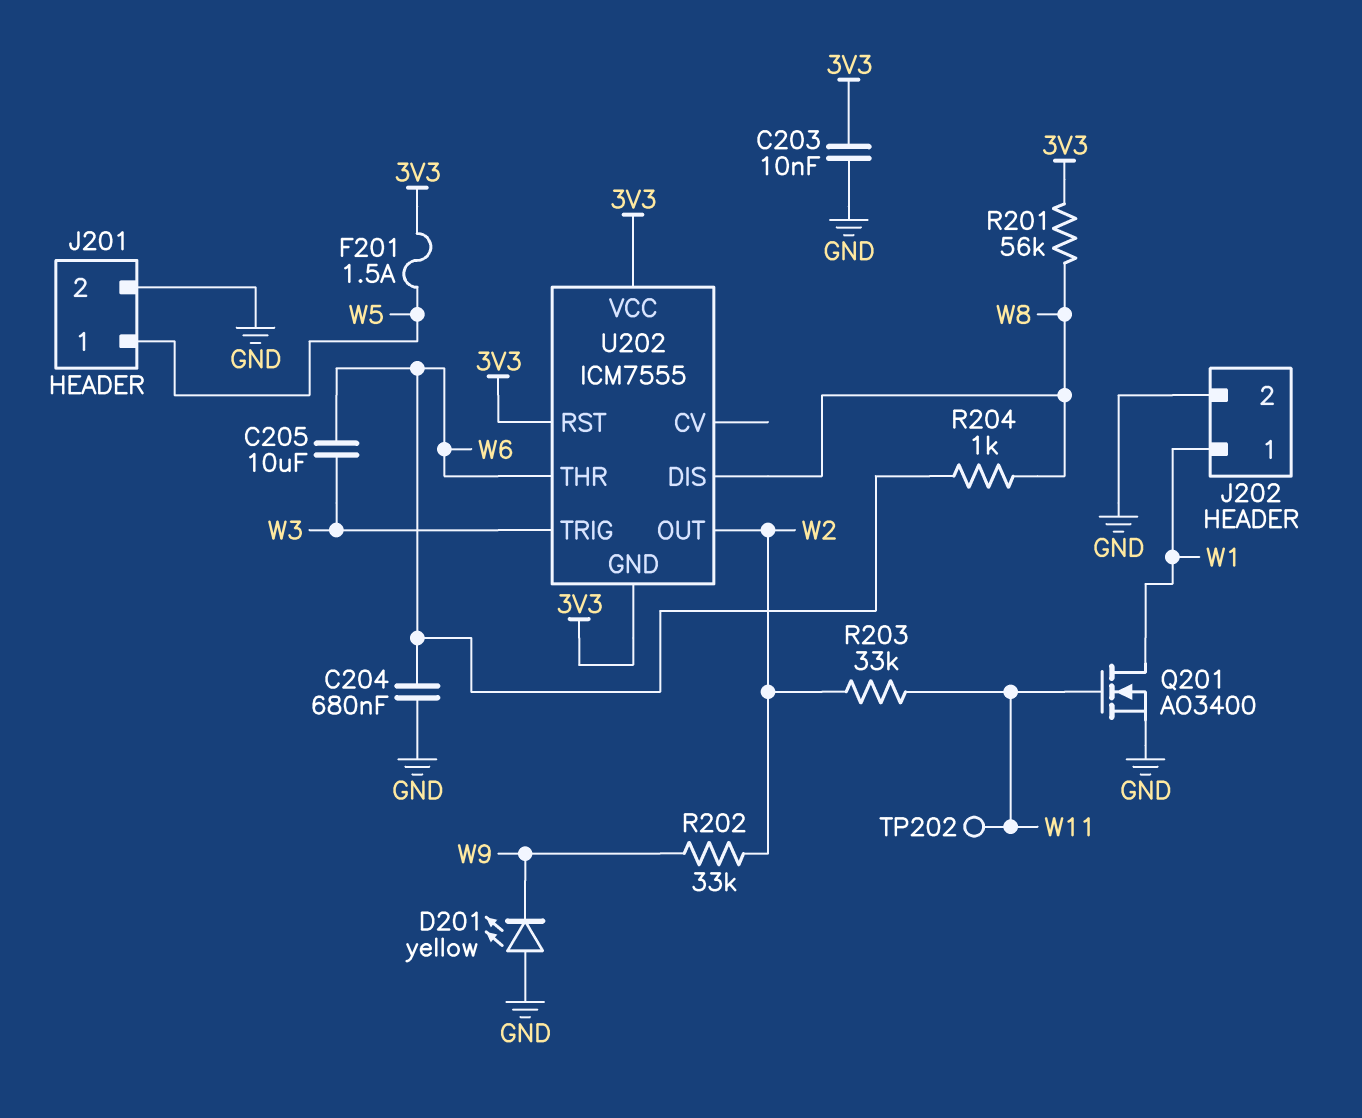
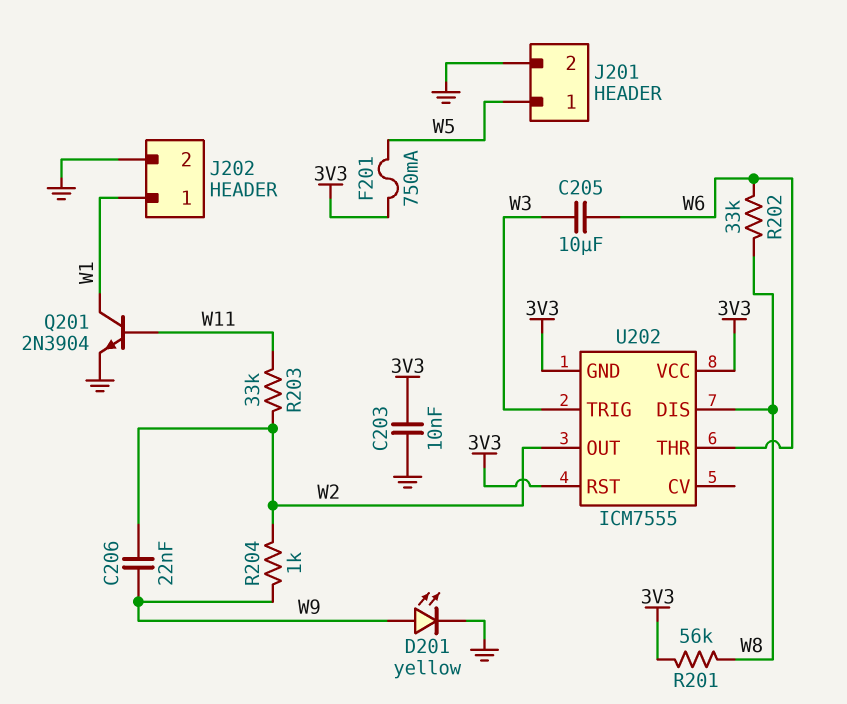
C204: 680nF (GND, W6) -> none
C206: none -> 22nF (W2, W9)
D201: LED yellow (A GND, K W9) -> LED yellow (A W9, K GND)
F201: 1.5A (3V3, W5) -> 750mA (3V3, W5)
Q201: NMOS AO3400 (G W11, D W1, S GND) -> NPN 2N3904 (B W11, C W1, E GND)
R202: 33k (W2, W9) -> 33k (W6, W8)
R204: 1k (W6, W8) -> 1k (W2, W9)
TP202: test point (W11) -> none

